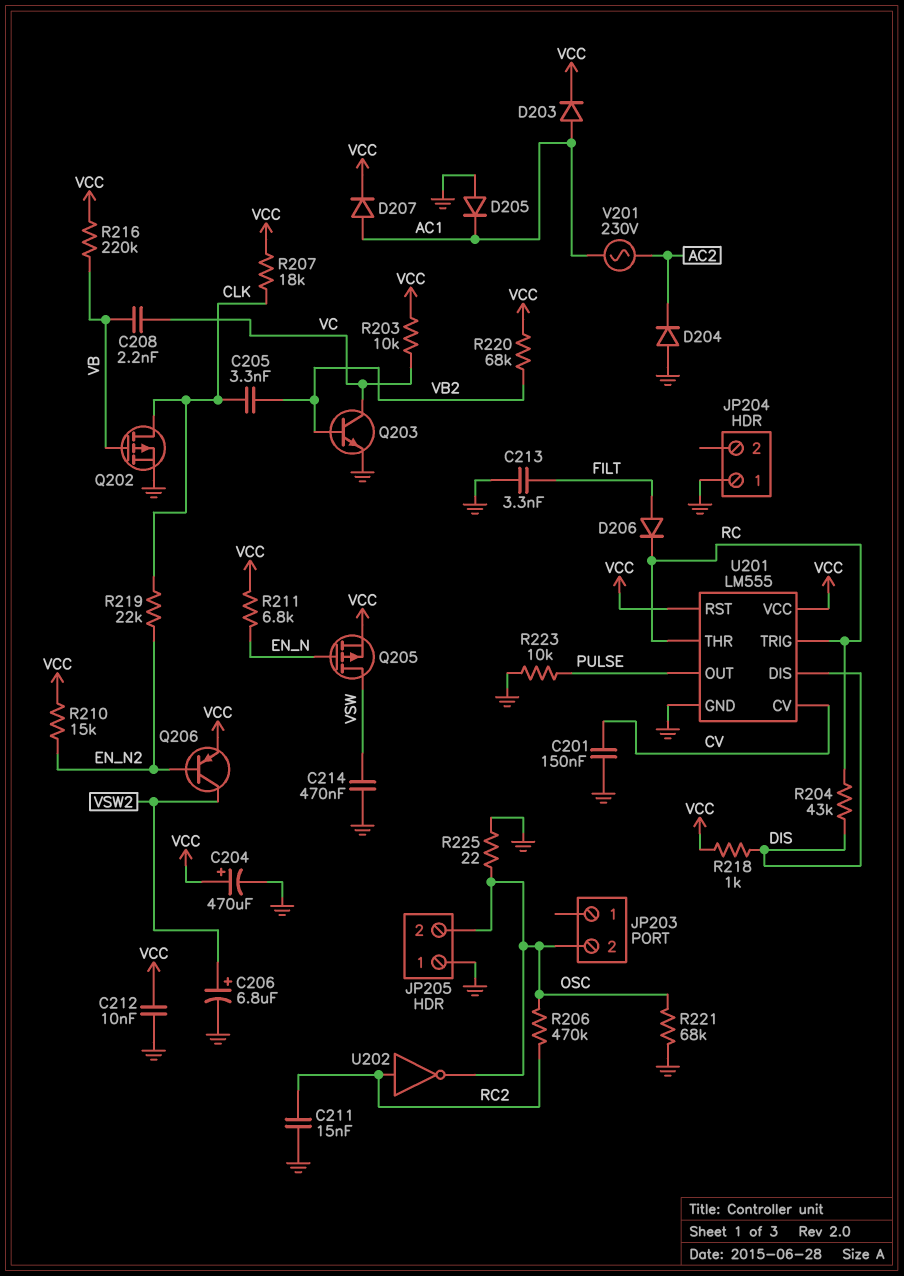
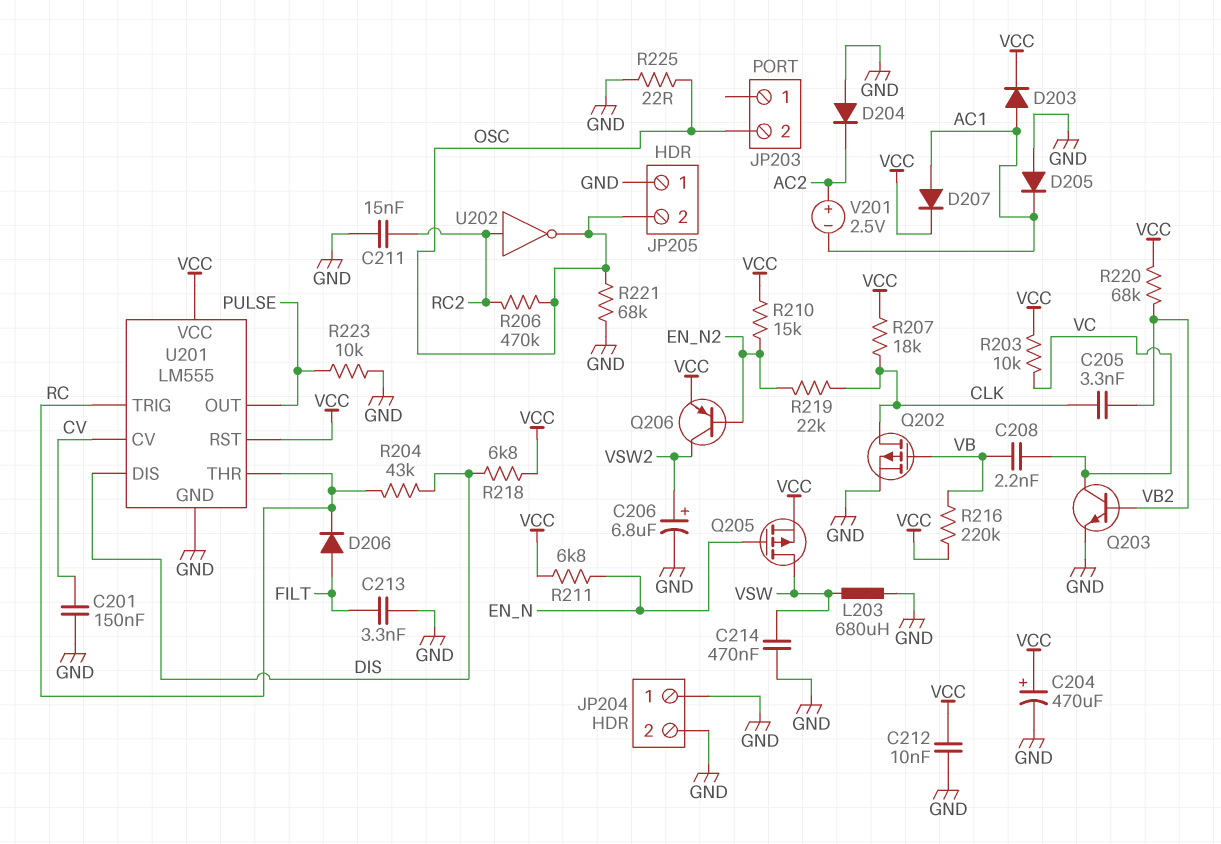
JP204 pin 2: none -> GND
L203: none -> 680uH (GND, VSW)
R218: 1k (DIS, VCC) -> 6.8k (DIS, VCC)
V201: AC 230V (AC1, AC2) -> 2.5V (plus AC2, minus AC1)

